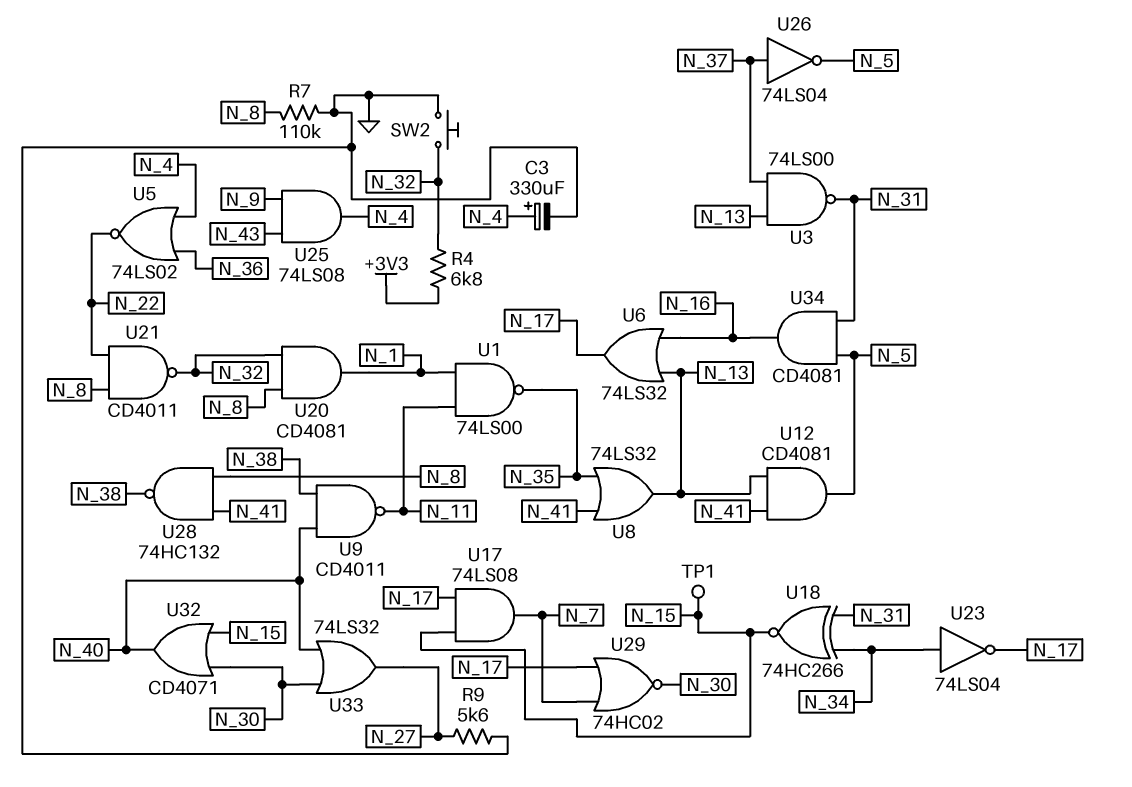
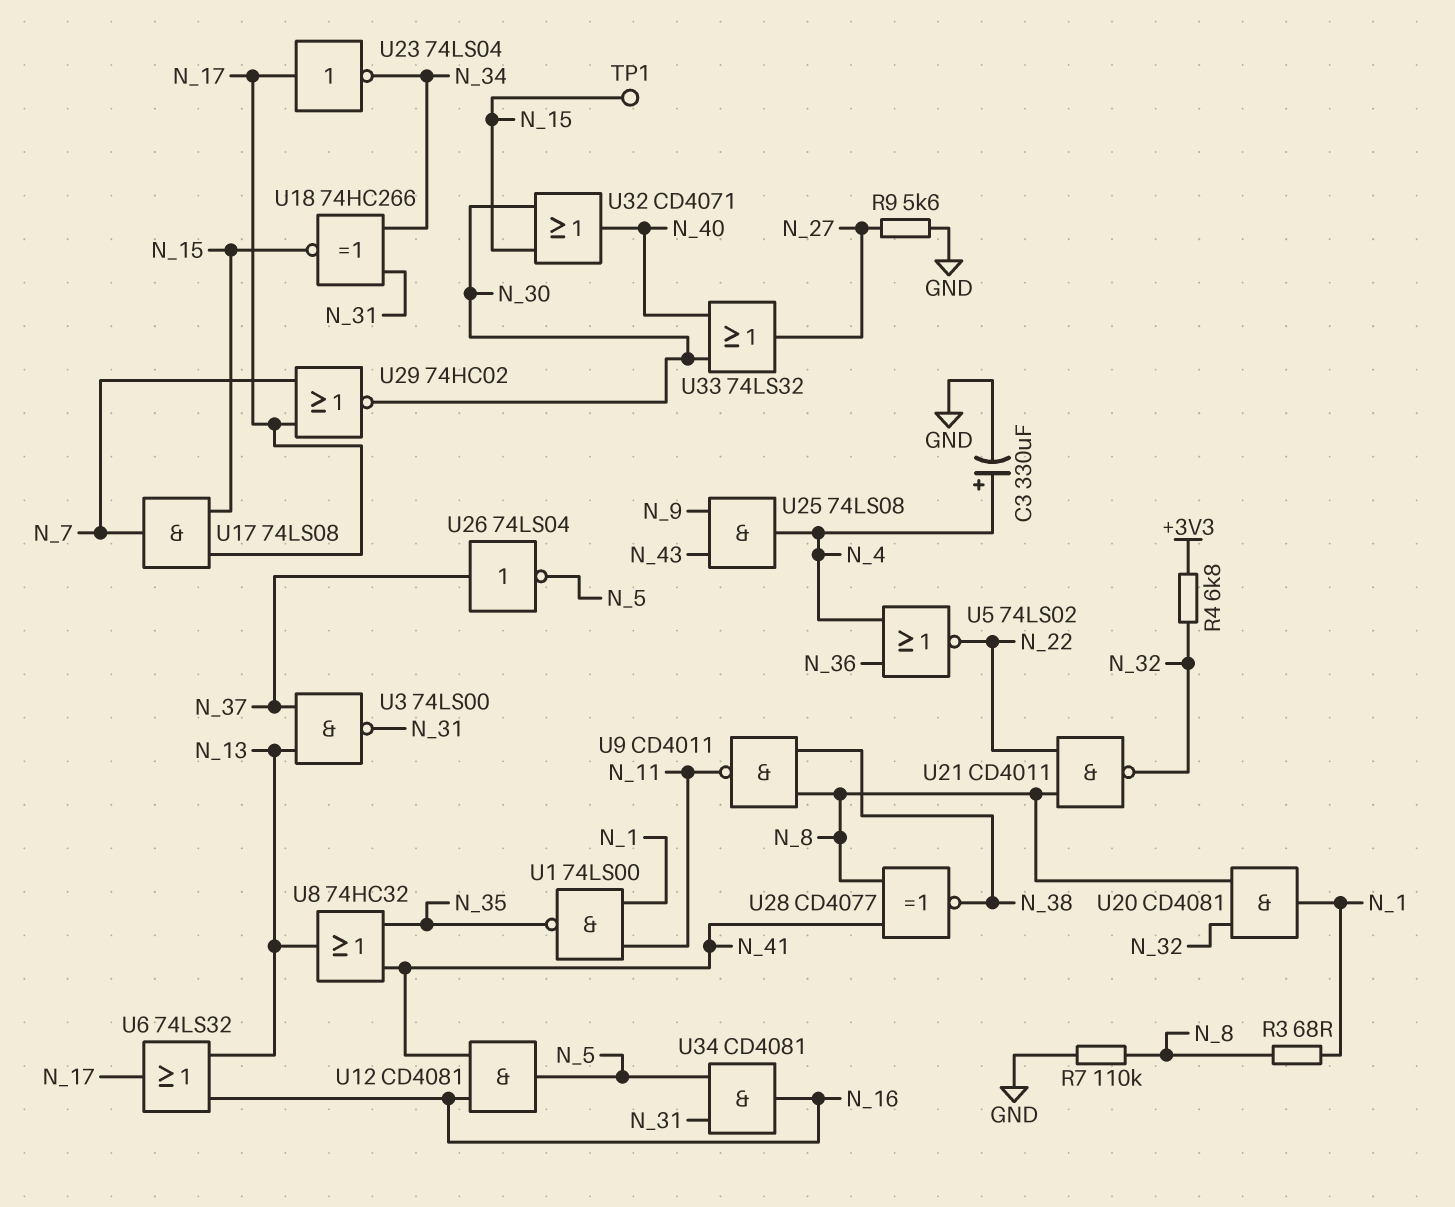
R3: none -> 68 (N_1, N_8)
SW2: button (GND, N_32) -> none
U8: OR 74LS32 (in N_35, in N_41, out N_13) -> OR 74HC32 (in N_35, in N_41, out N_13)
U9: NAND CD4011 (in N_38, in N_40, out N_11) -> NAND CD4011 (in N_8, in N_38, out N_11)
U12: AND CD4081 (in N_13, in N_41, out N_5) -> AND CD4081 (in N_16, in N_41, out N_5)
U23: NOT 74LS04 (in N_34, out N_17) -> NOT 74LS04 (in N_17, out N_34)
U28: NAND 74HC132 (in N_8, in N_41, out N_38) -> XNOR CD4077 (in N_8, in N_41, out N_38)

